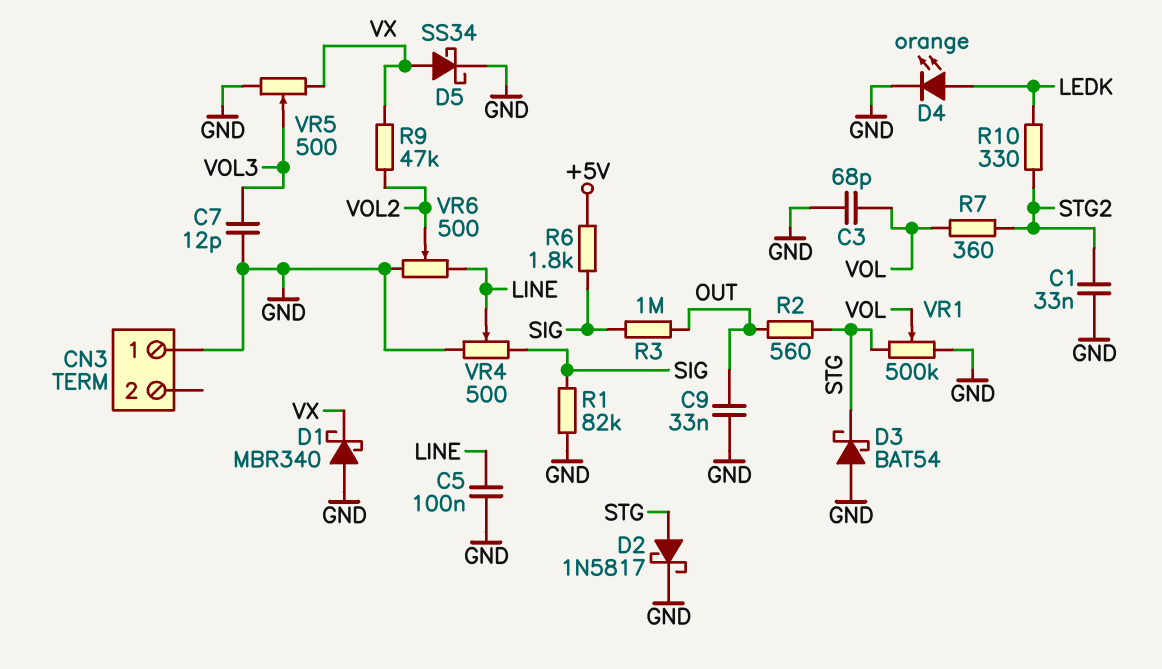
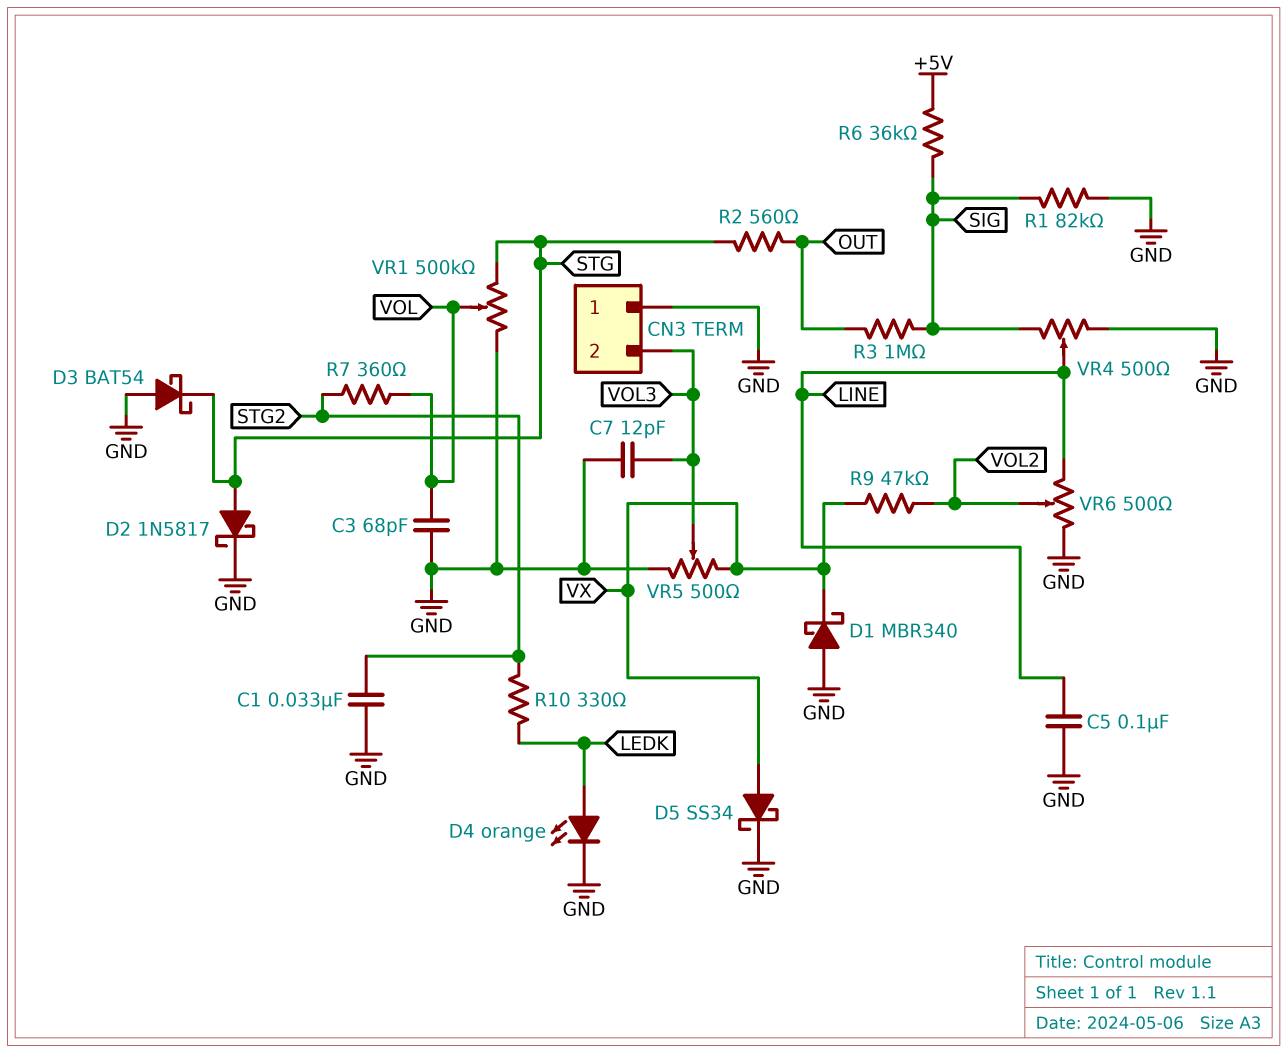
C9: 33nF (GND, OUT) -> none
CN3 pin 2: none -> VOL3
R6: 1.8k (+5V, SIG) -> 36k (+5V, SIG)

